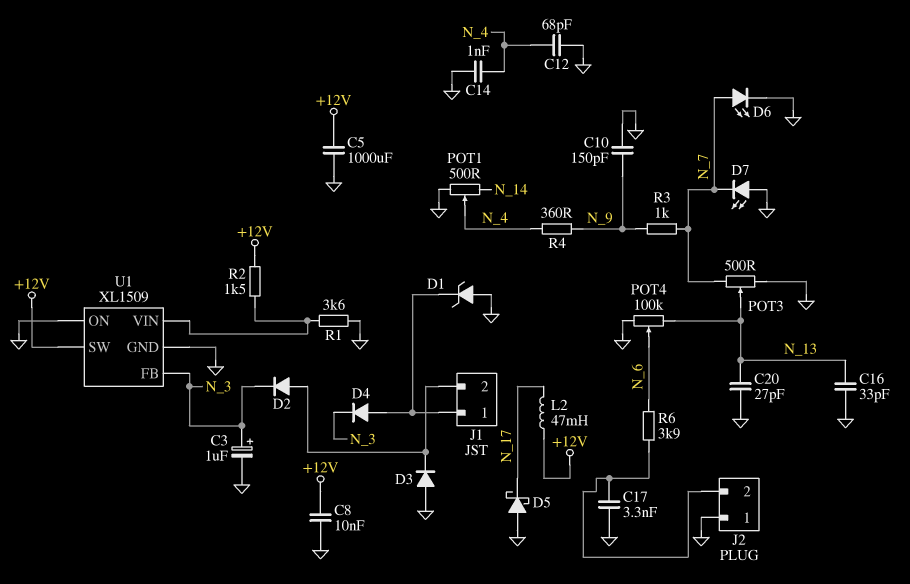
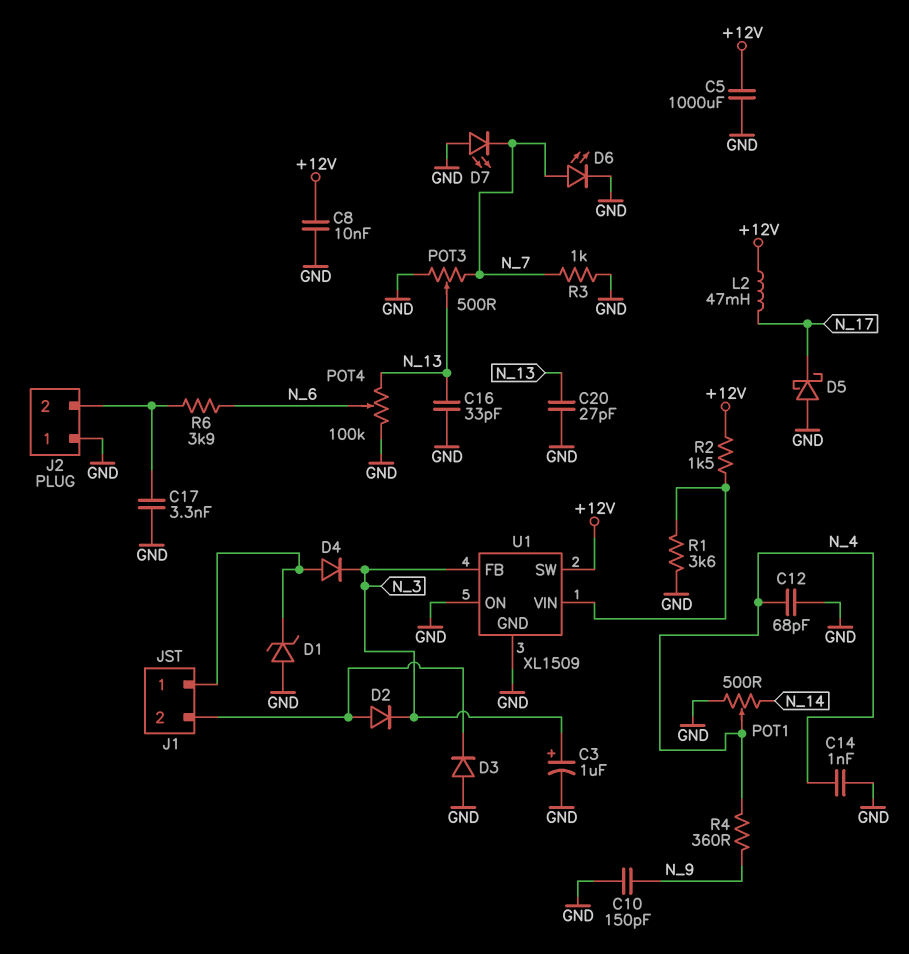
R3: 1k (N_7, N_9) -> 1k (GND, N_7)

